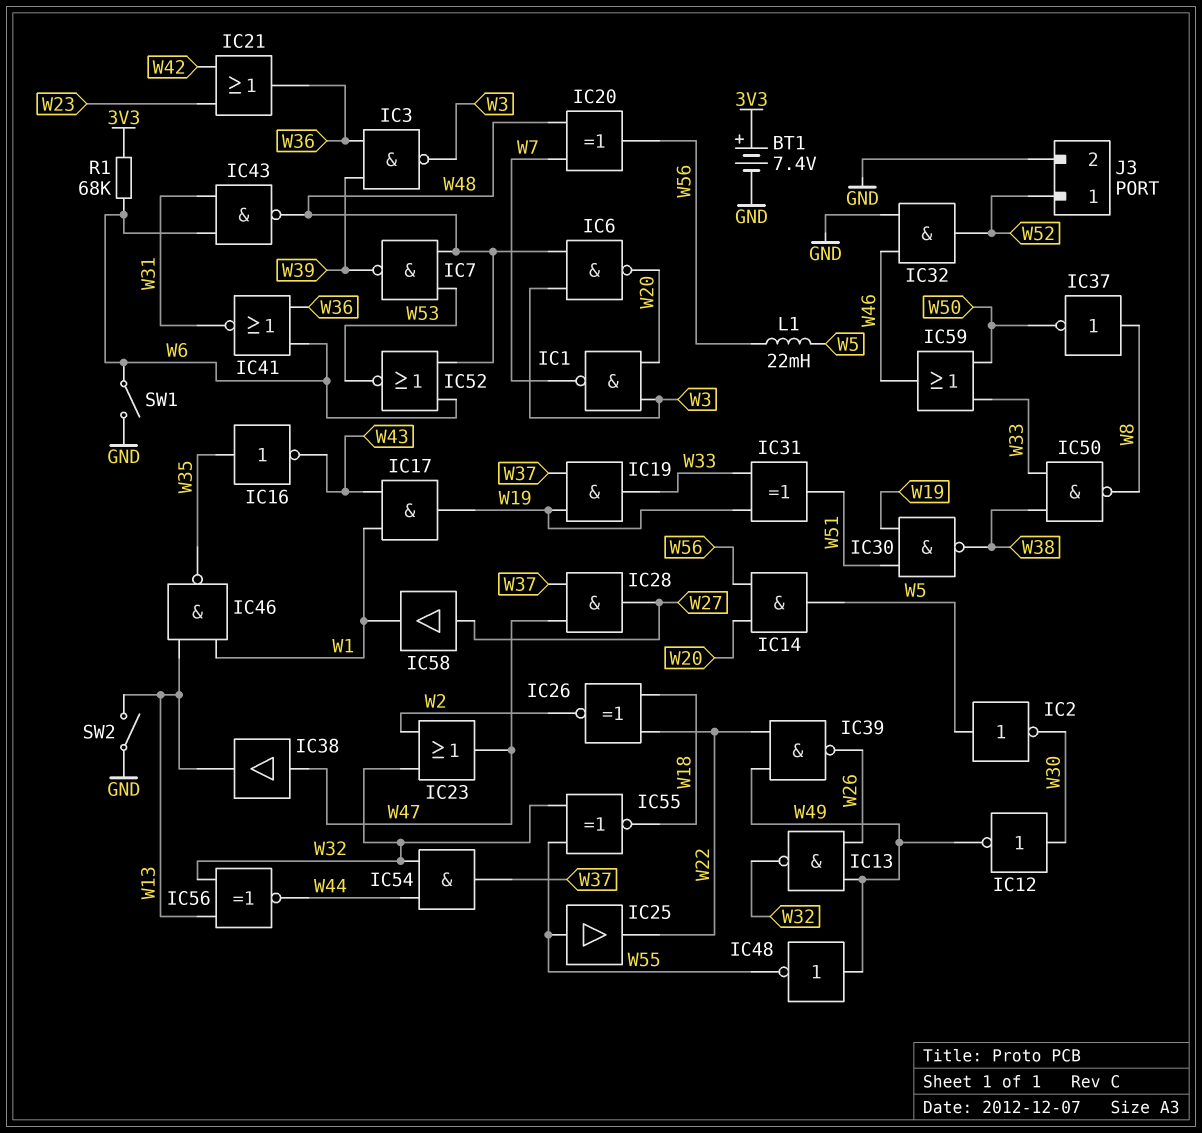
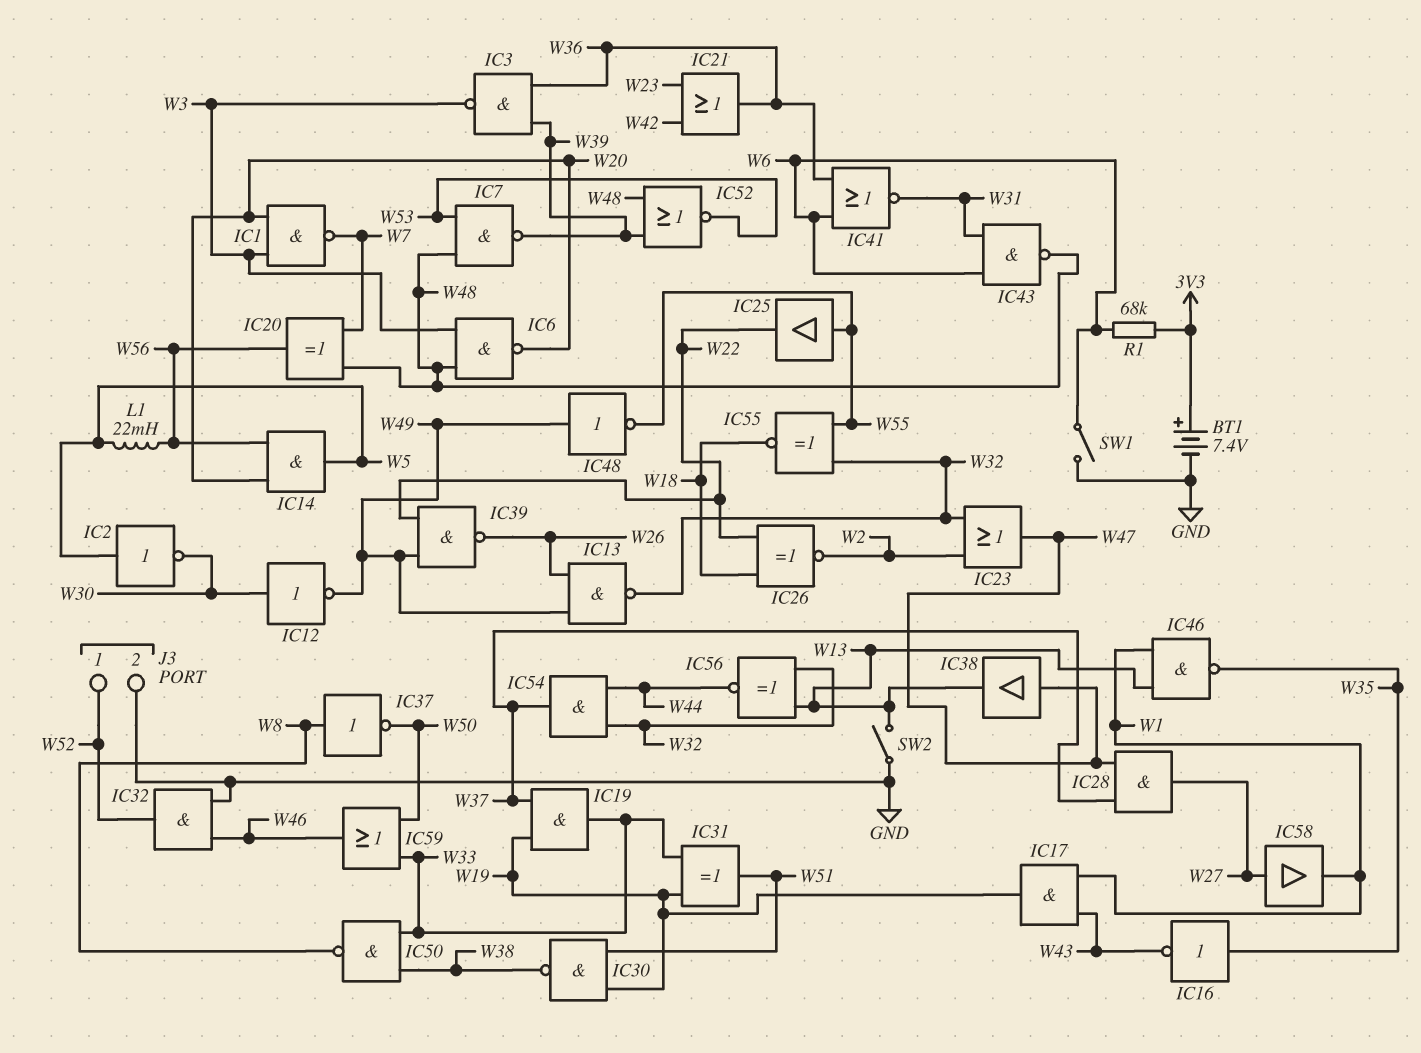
IC52: NOR (in W6, in W48, out W53) -> NOR (in W39, in W48, out W53)

